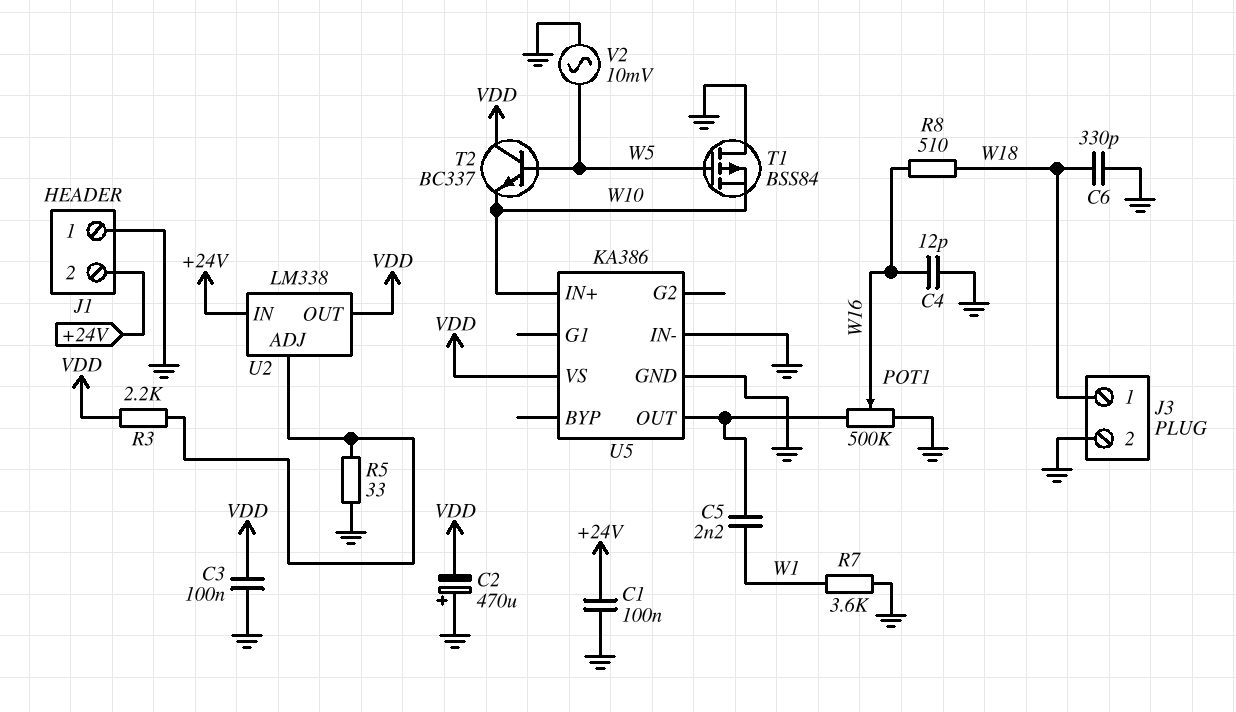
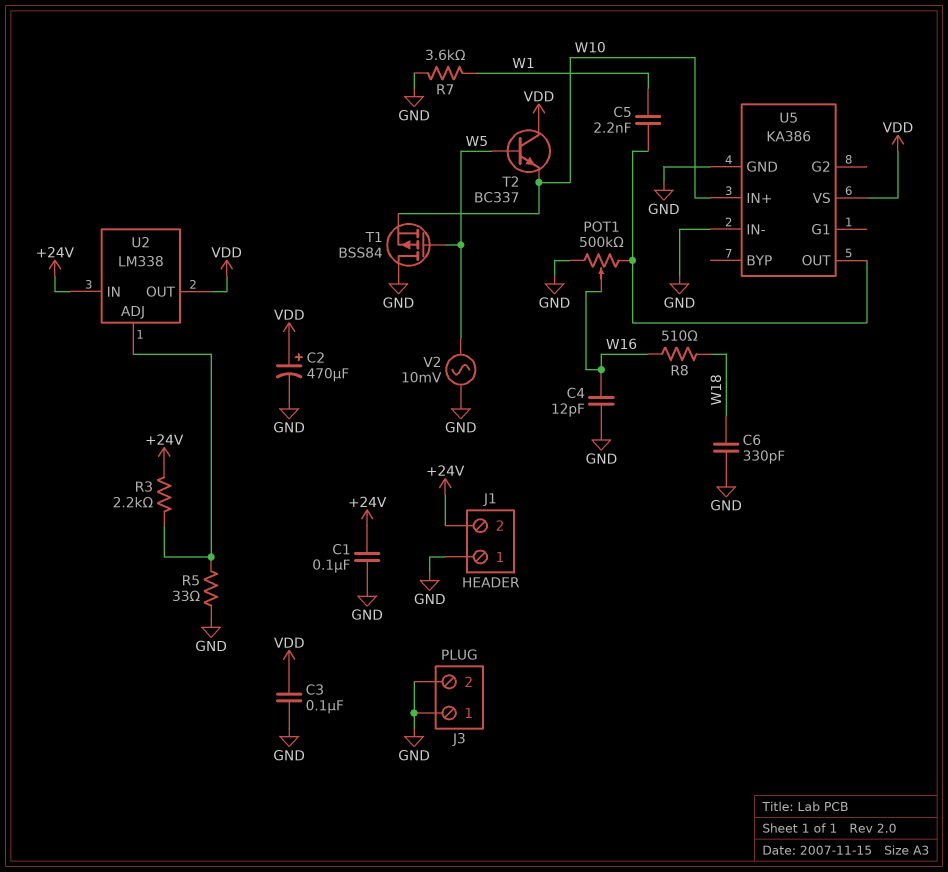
C2: 470uF (plus GND, minus VDD) -> 470uF (plus VDD, minus GND)
J3 pin 1: W18 -> GND
R3: 2.2k (U2/ADJ, VDD) -> 2.2k (+24V, U2/ADJ)

